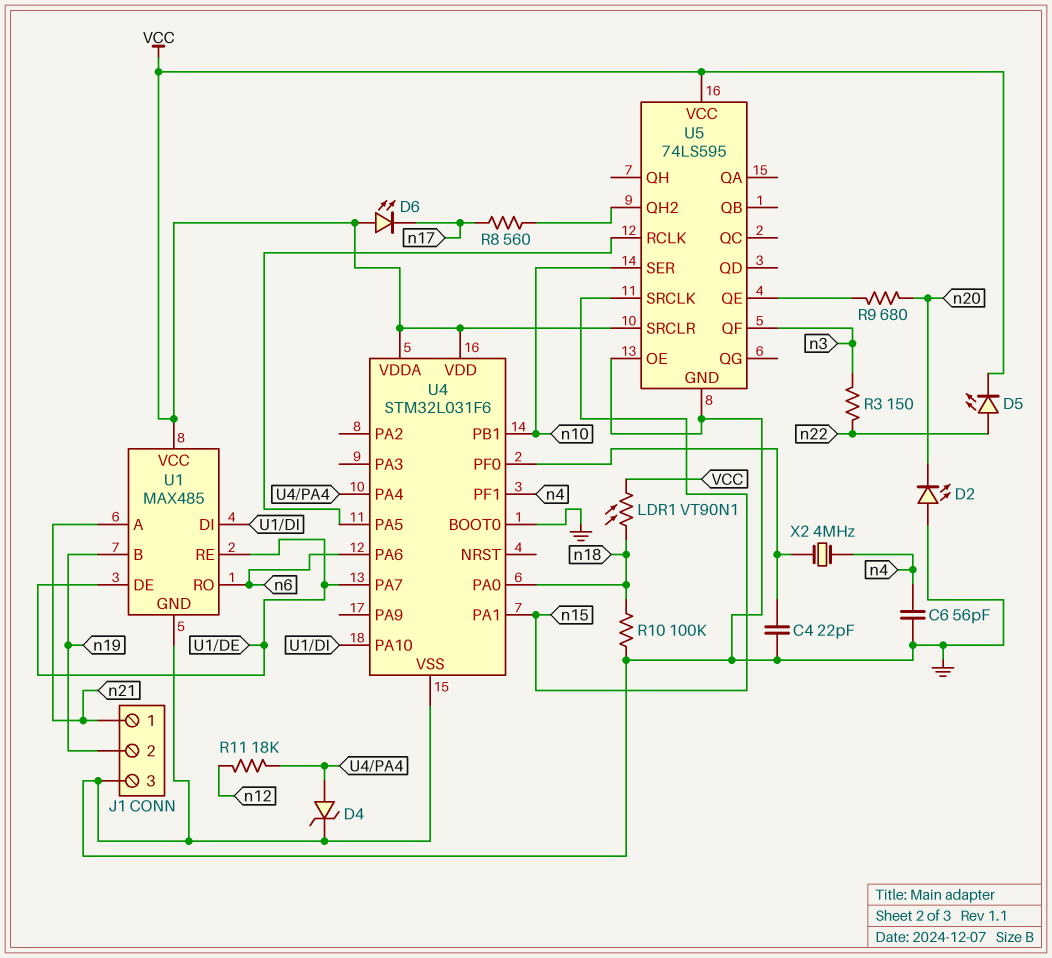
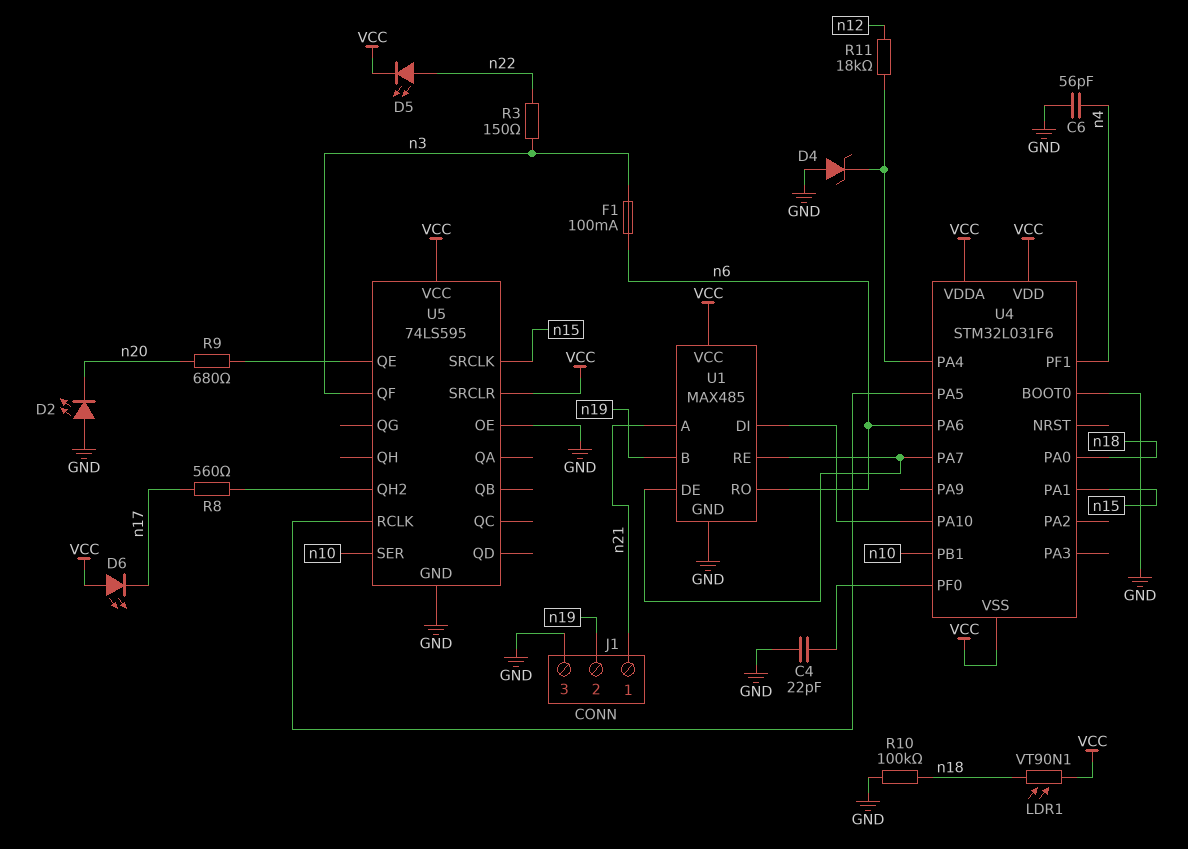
D4: zener (A U4/PA4, K GND) -> zener (A GND, K U4/PA4)
F1: none -> 100mA (n3, n6)
U4 pin VSS: GND -> VCC
X2: 4MHz (U4/PF0, n4) -> none

